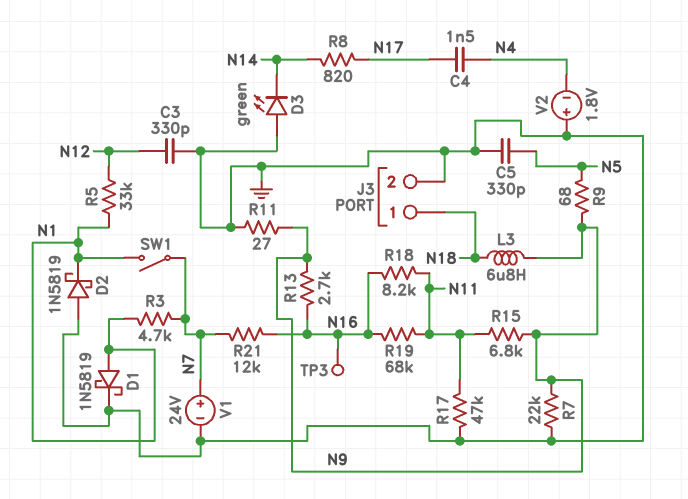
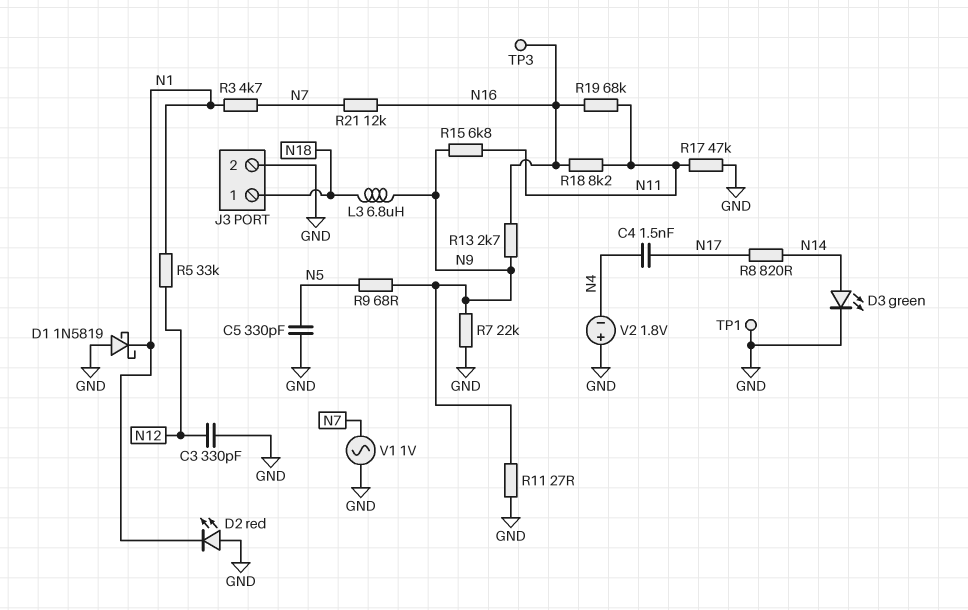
D1: schottky 1N5819 (A N1, K GND) -> schottky 1N5819 (A GND, K N1)
D2: schottky 1N5819 (A GND, K N1) -> LED red (A GND, K N1)
D3: LED green (A GND, K N14) -> LED green (A N14, K GND)
SW1: switch (N1, N7) -> none
TP1: none -> test point (GND)
V1: 24V (plus N7, minus GND) -> AC 1V (GND, N7)

